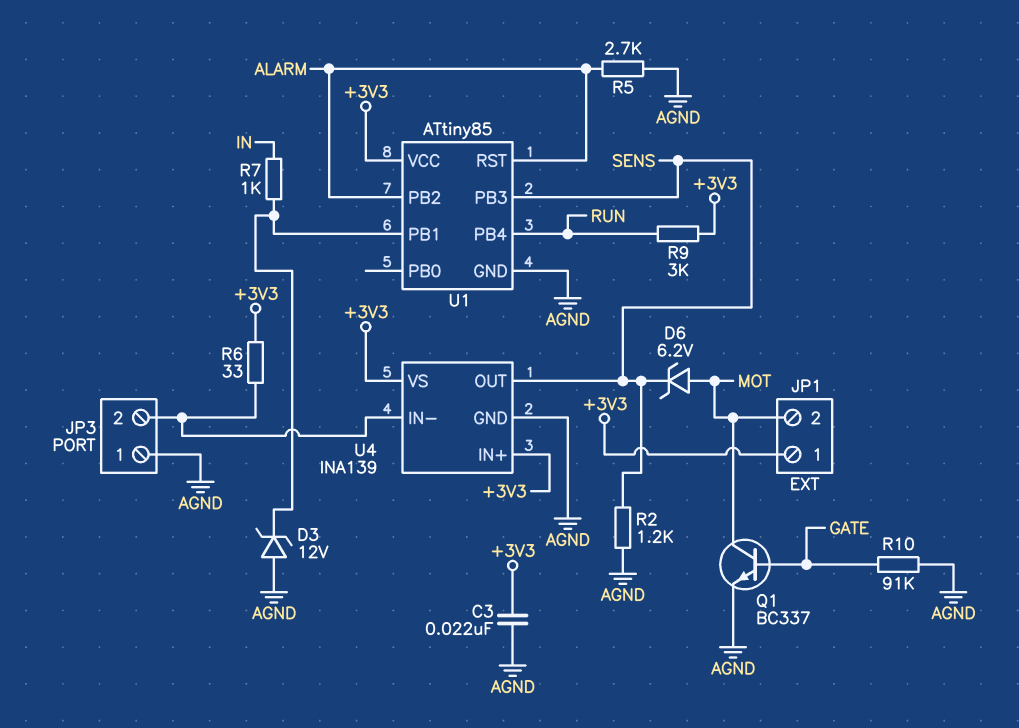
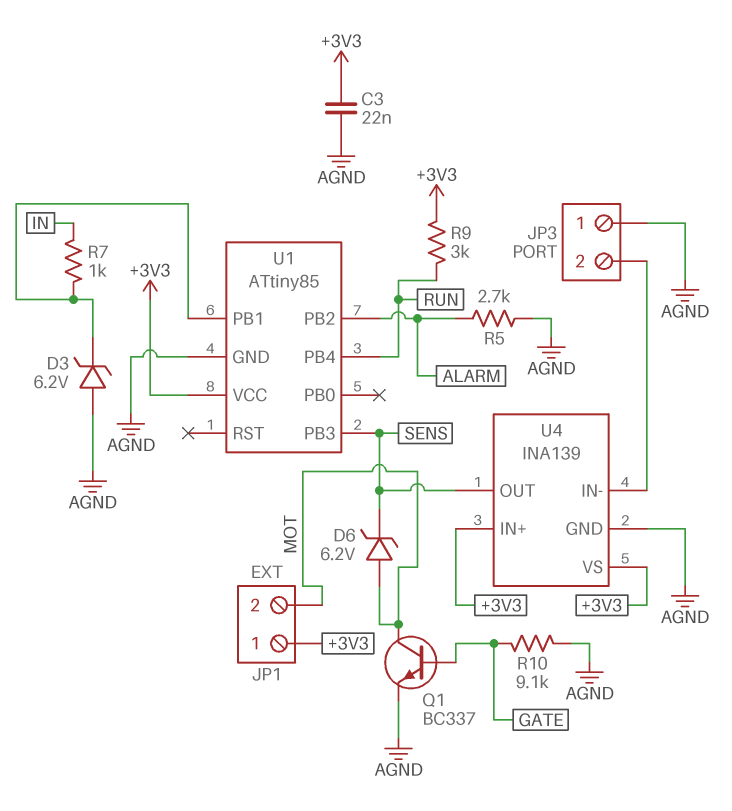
D3: zener 12V (A AGND, K U1/PB1) -> zener 6.2V (A AGND, K U1/PB1)
R2: 1.2k (AGND, SENS) -> none
R6: 33 (+3V3, JP3/2) -> none
R10: 91k (AGND, GATE) -> 9.1k (AGND, GATE)
U1 pin RST: ALARM -> none

